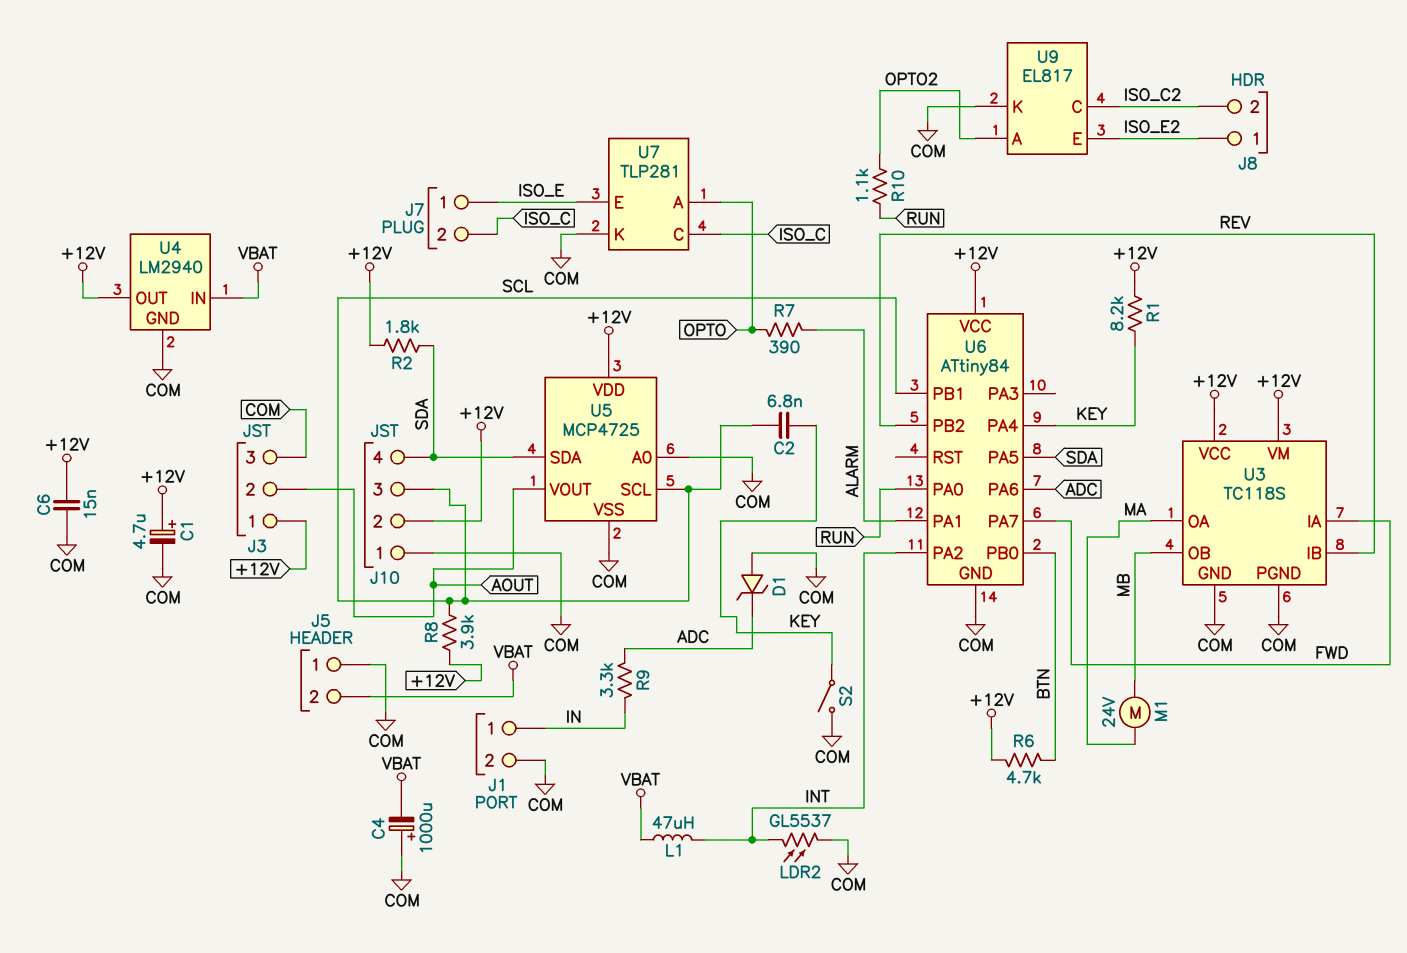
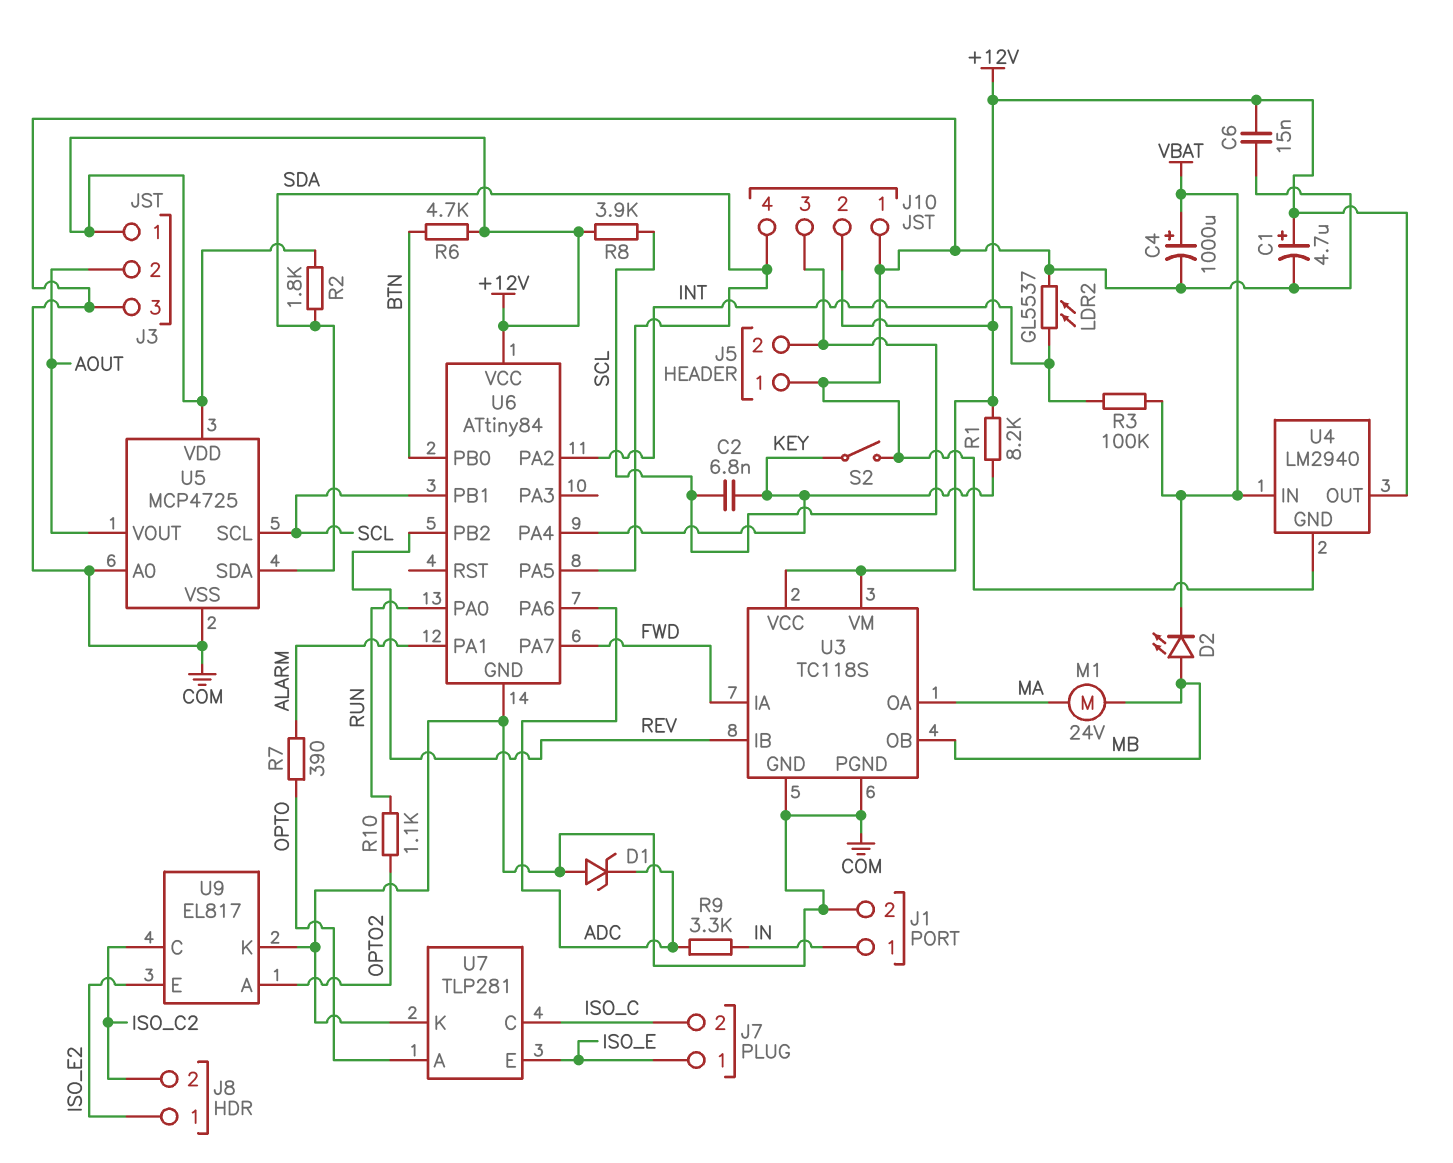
C4: 1000uF (plus COM, minus VBAT) -> 1000uF (plus VBAT, minus COM)
D2: none -> LED (A MB, K VBAT)
J5 pin 2: VBAT -> SCL
L1: 47uH (INT, VBAT) -> none
R3: none -> 100k (INT, VBAT)

